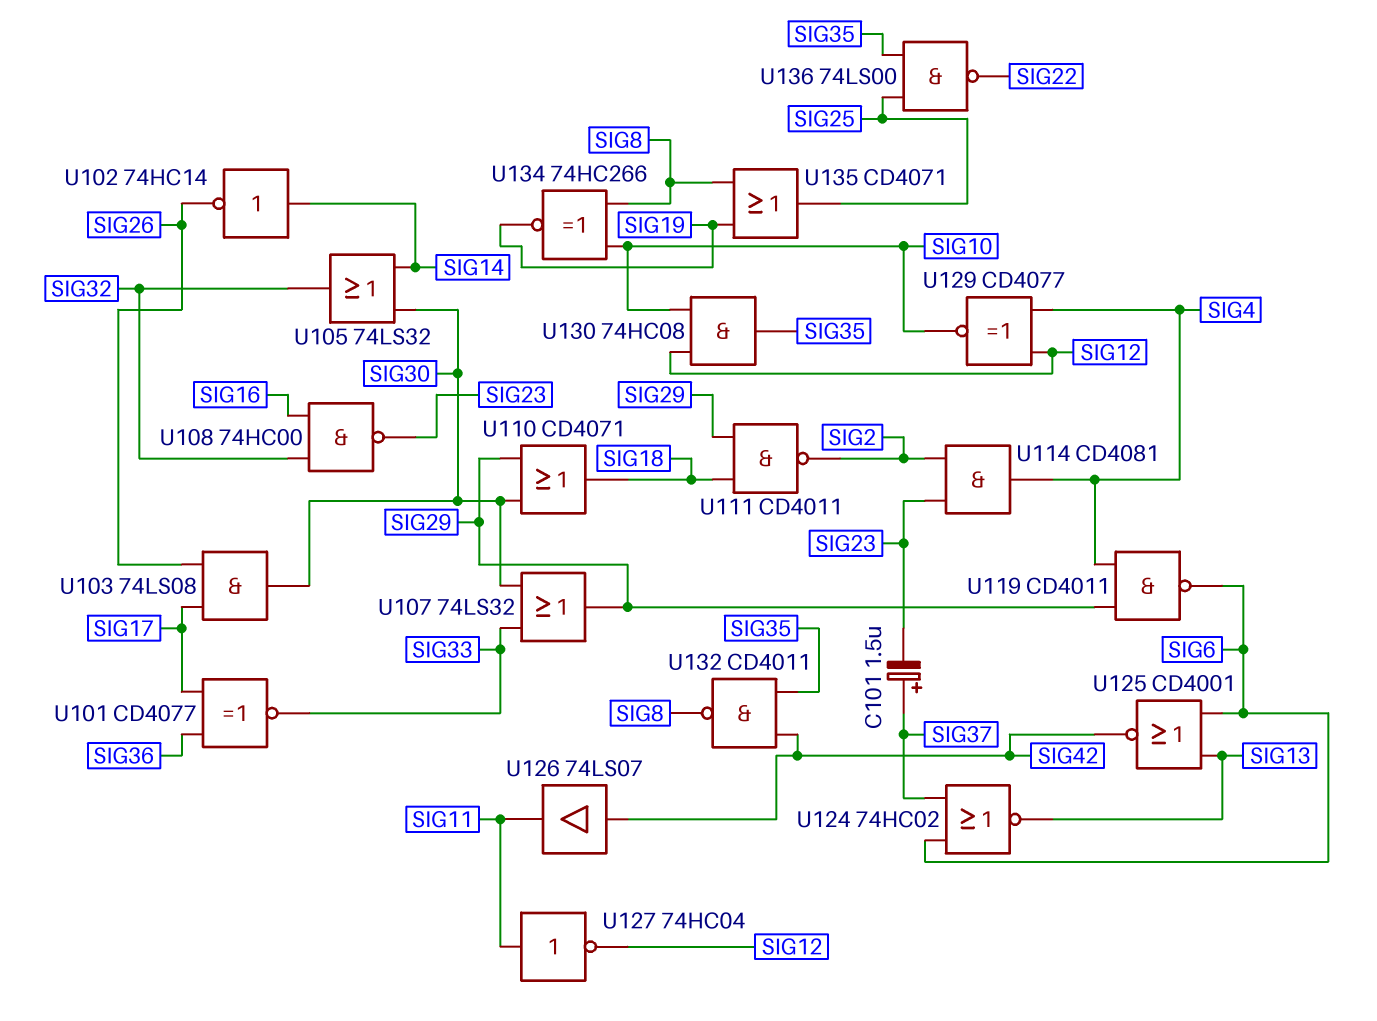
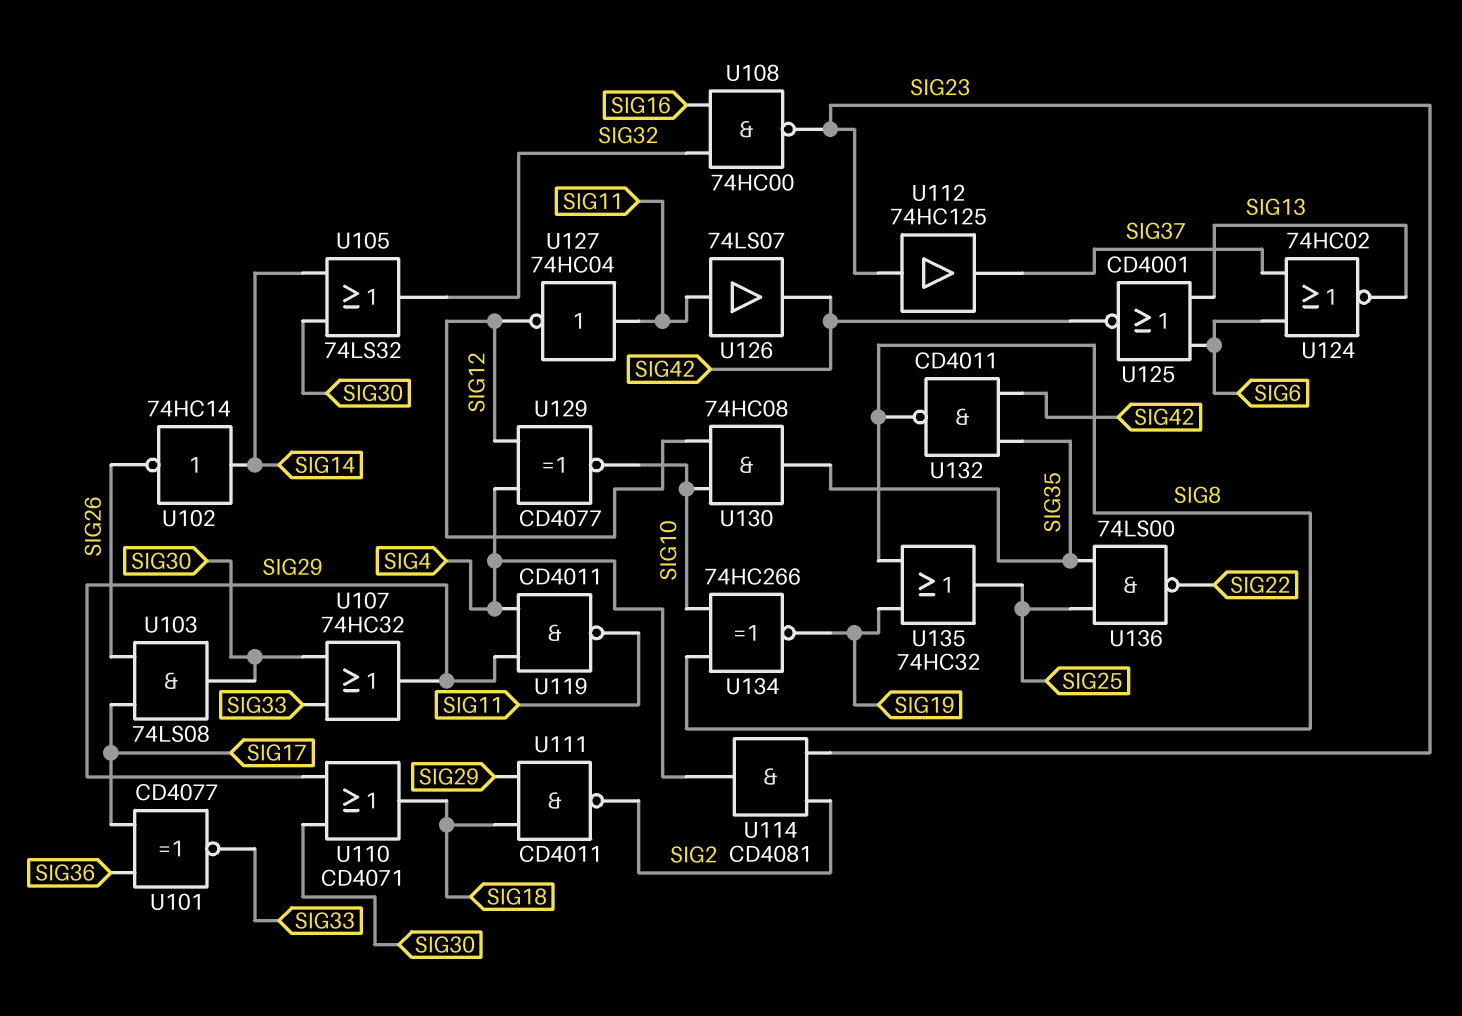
C101: 1.5uF (plus SIG37, minus SIG23) -> none
U107: OR 74LS32 (in SIG30, in SIG33, out SIG29) -> OR 74HC32 (in SIG30, in SIG33, out SIG29)
U112: none -> buffer 74HC125 (in SIG23, out SIG37)
U119: NAND CD4011 (in SIG4, in SIG29, out SIG6) -> NAND CD4011 (in SIG4, in SIG29, out SIG11)
U126: buffer 74LS07 (in SIG42, out SIG11) -> buffer 74LS07 (in SIG11, out SIG42)
U135: OR CD4071 (in SIG8, in SIG19, out SIG25) -> OR 74HC32 (in SIG8, in SIG19, out SIG25)

